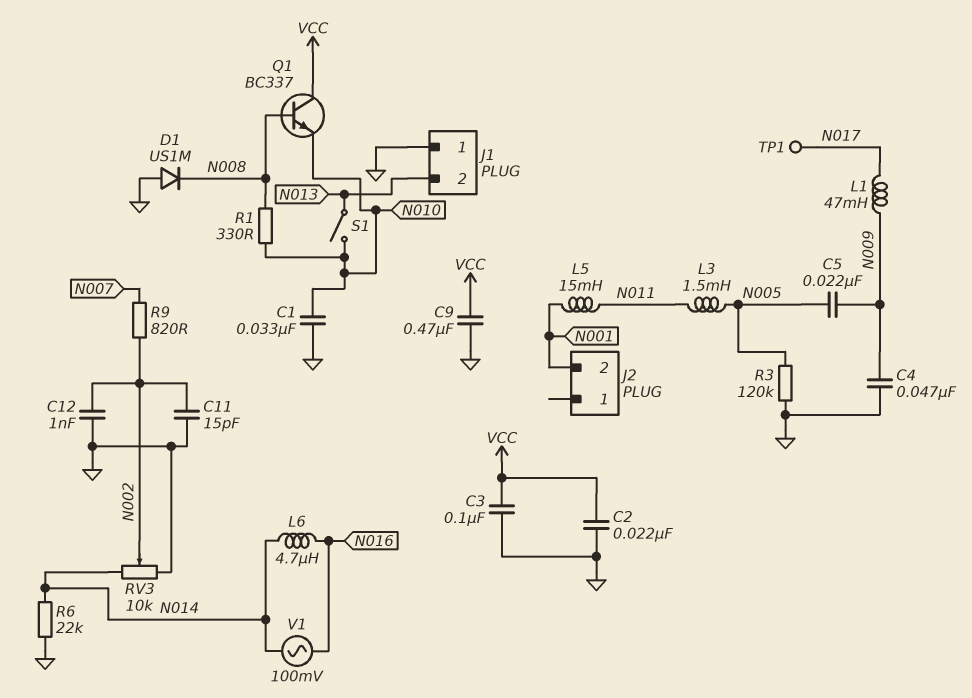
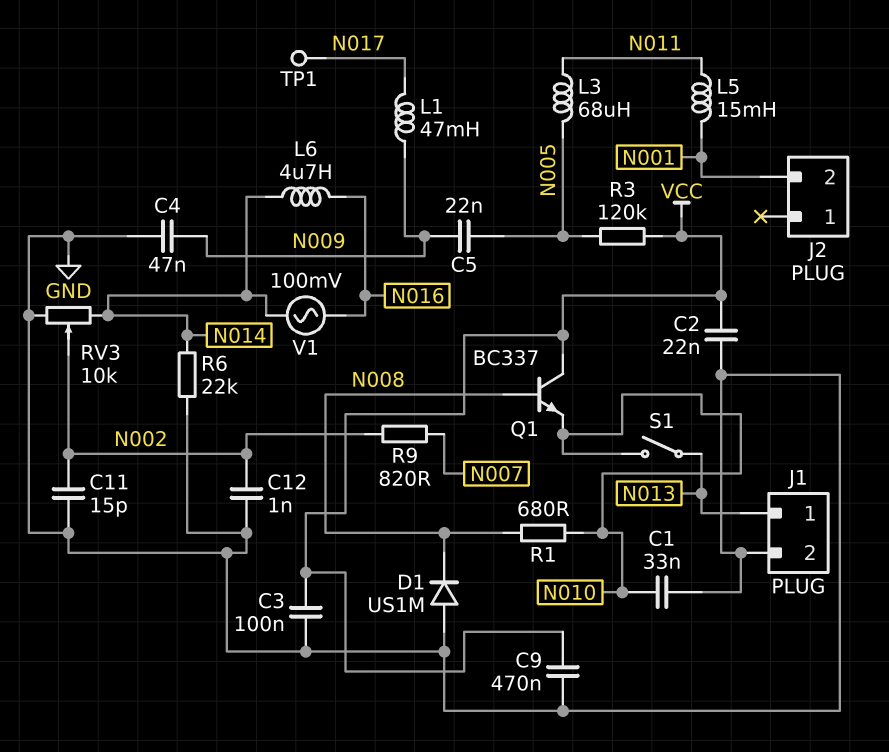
J1 pin 1: GND -> N013
J1 pin 2: N013 -> GND
L3: 1.5mH (N005, N011) -> 68uH (N005, N011)
R1: 330 (N008, N010) -> 680 (N008, N010)
R3: 120k (GND, N005) -> 120k (N005, VCC)

